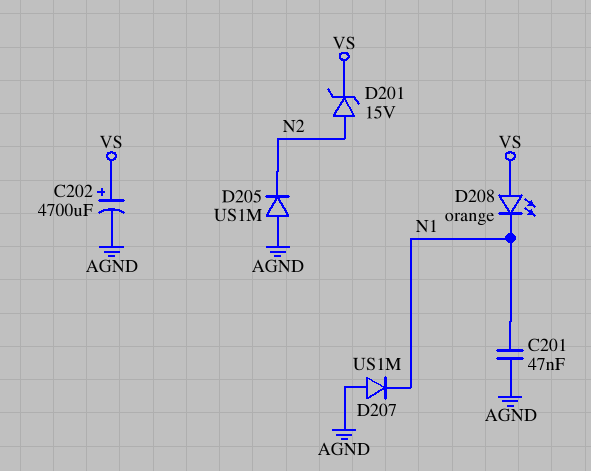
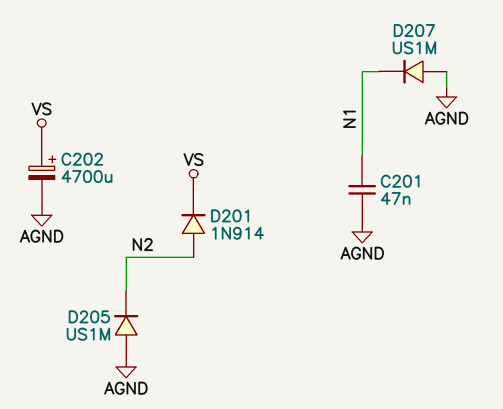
D201: zener 15V (A N2, K VS) -> diode 1N914 (A N2, K VS)
D208: LED orange (A VS, K N1) -> none

